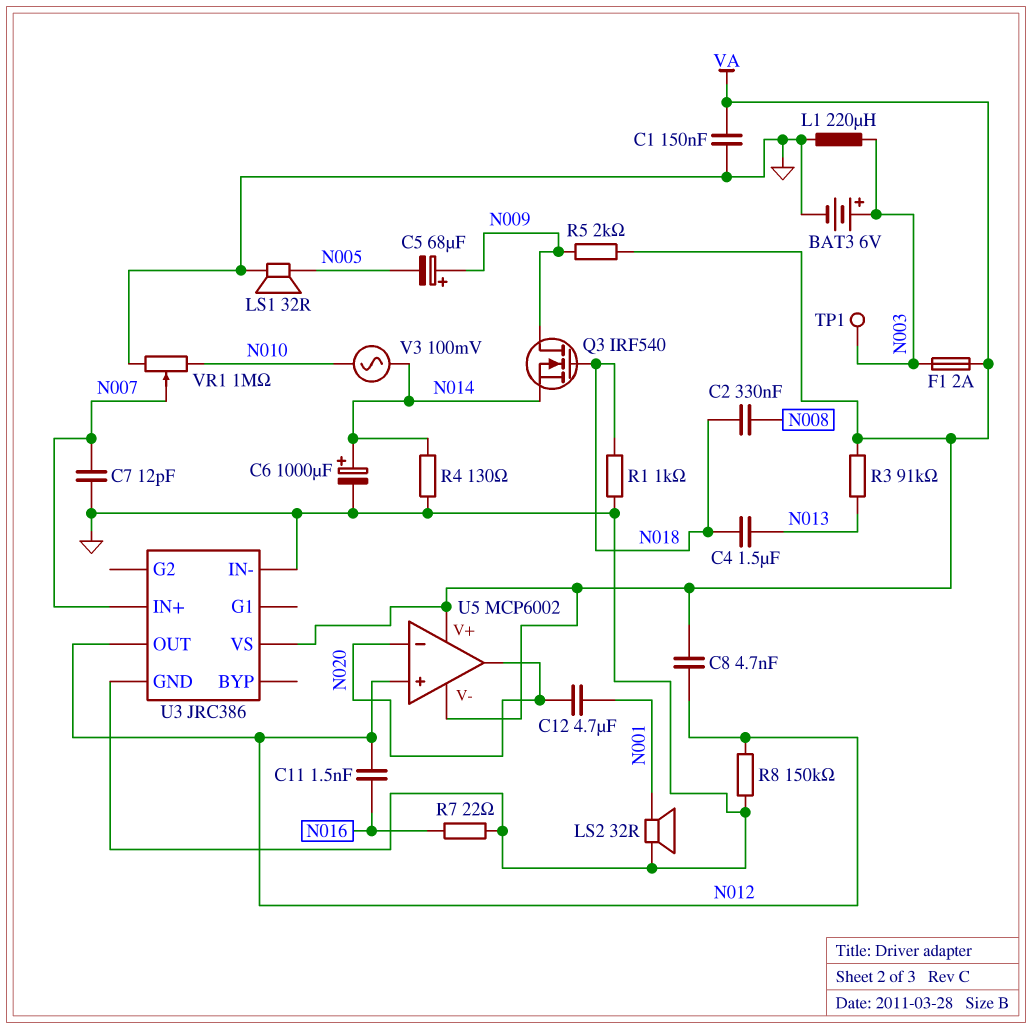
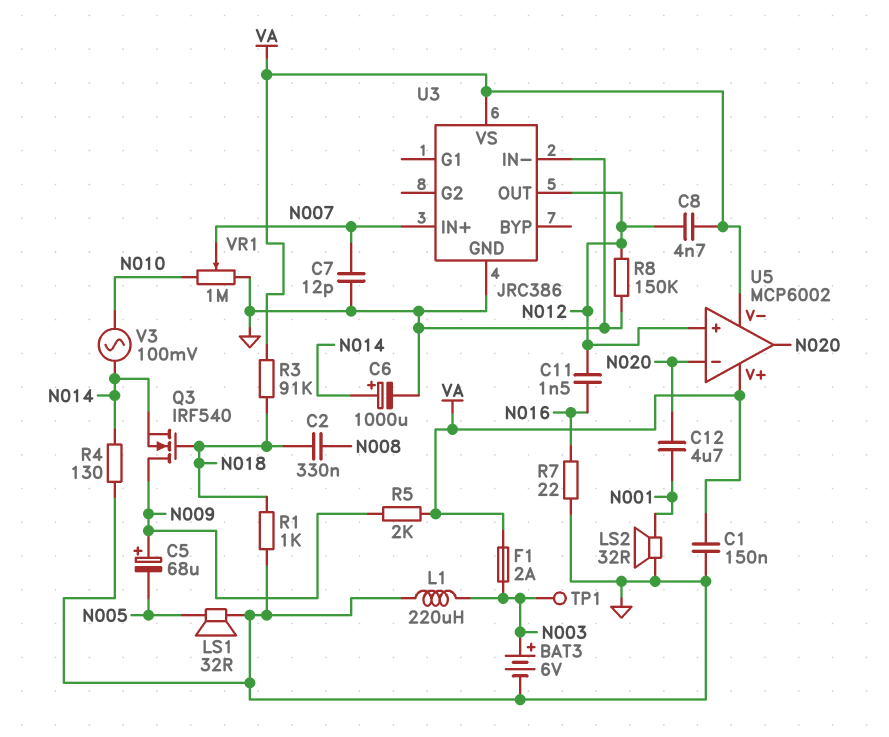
C4: 1.5uF (N013, N018) -> none
R3: 91k (N013, VA) -> 91k (N018, VA)

